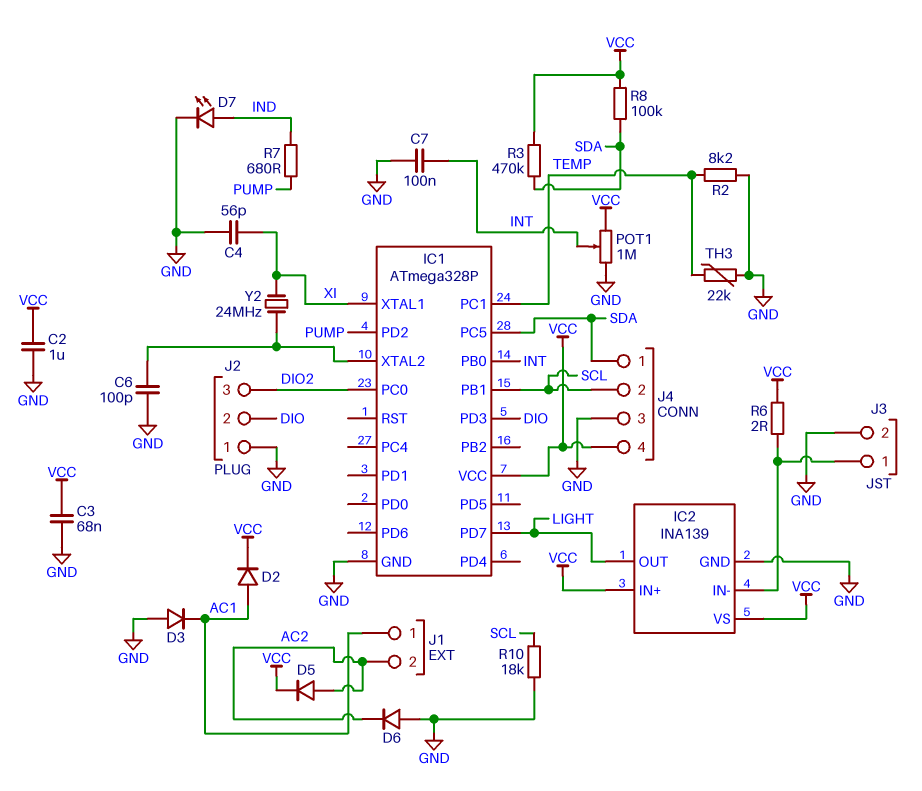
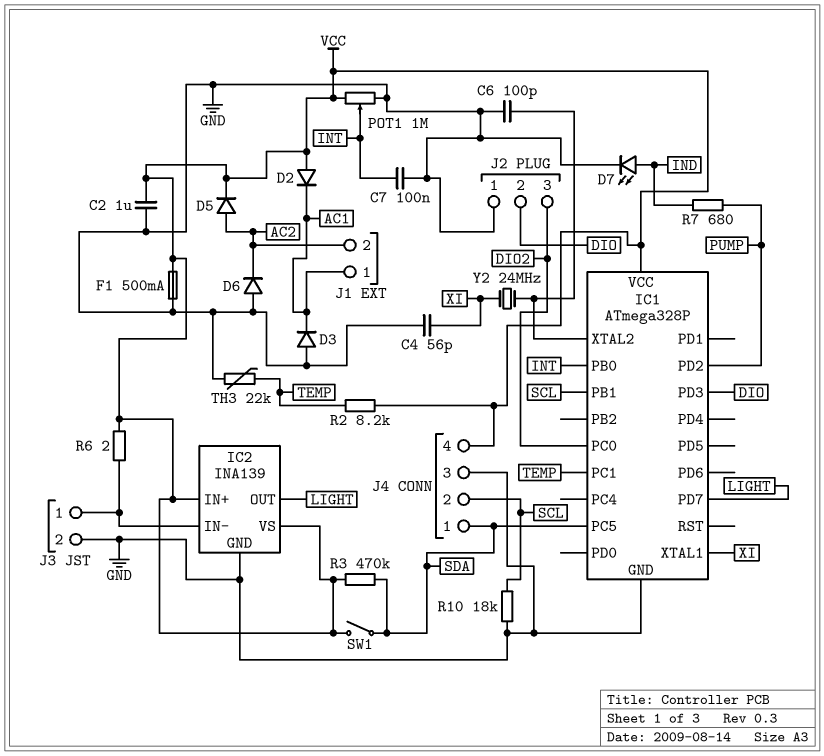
C3: 68nF (GND, VCC) -> none
D2: diode (A AC1, K VCC) -> diode (A VCC, K AC1)
F1: none -> 500mA (GND, VCC)
R2: 8.2k (GND, TEMP) -> 8.2k (TEMP, VCC)
R8: 100k (SDA, VCC) -> none
SW1: none -> switch (SDA, VCC)

